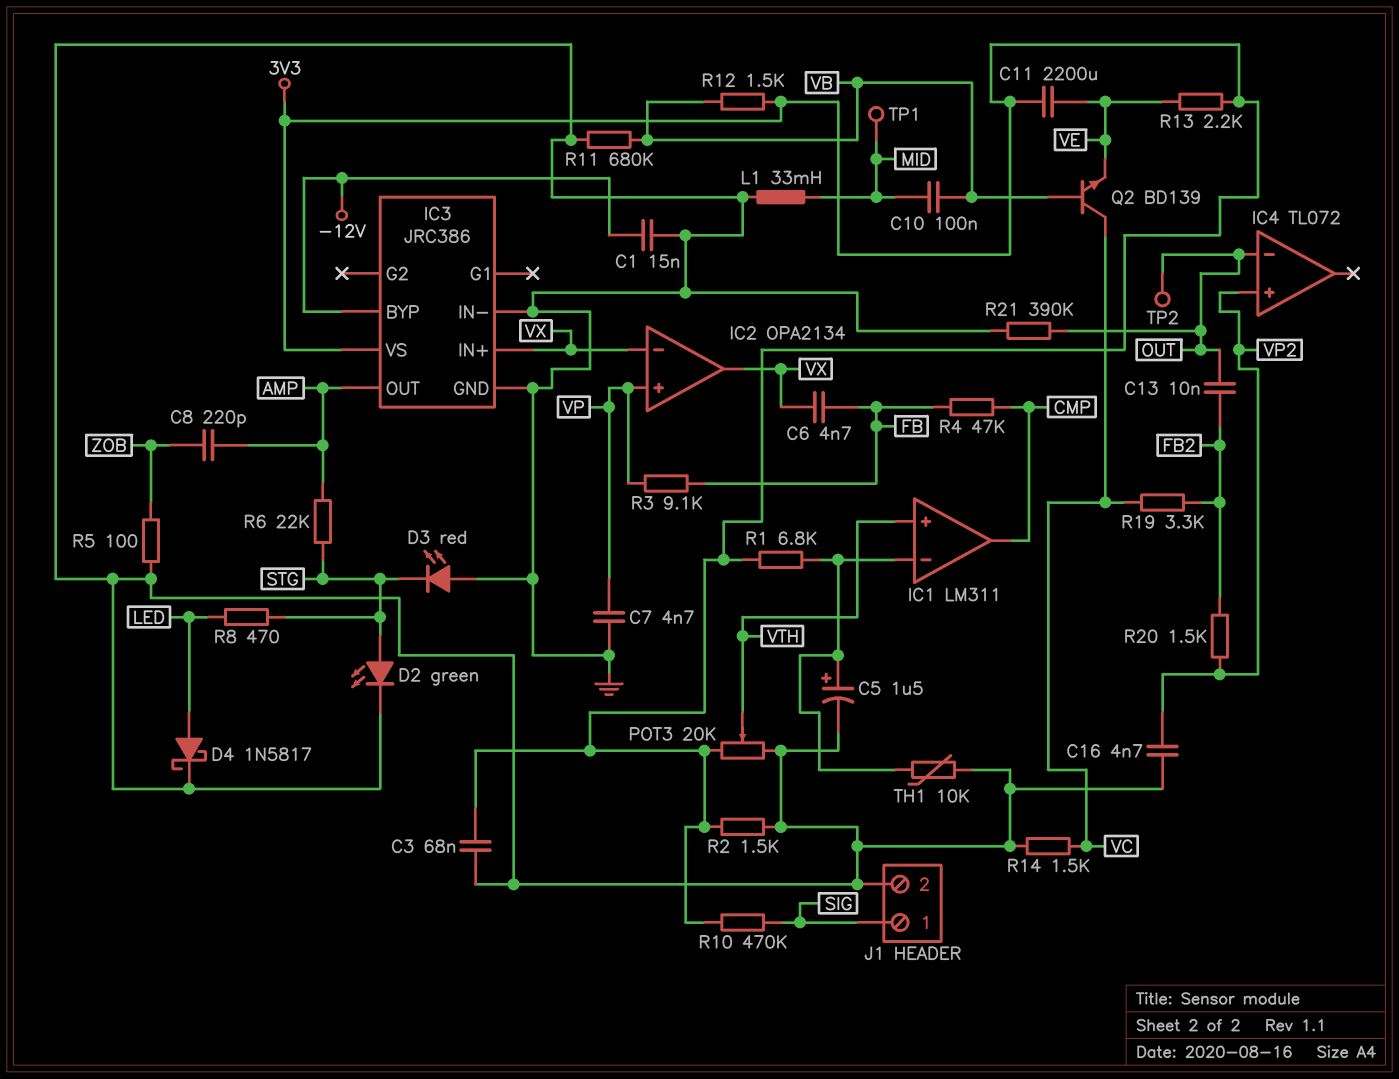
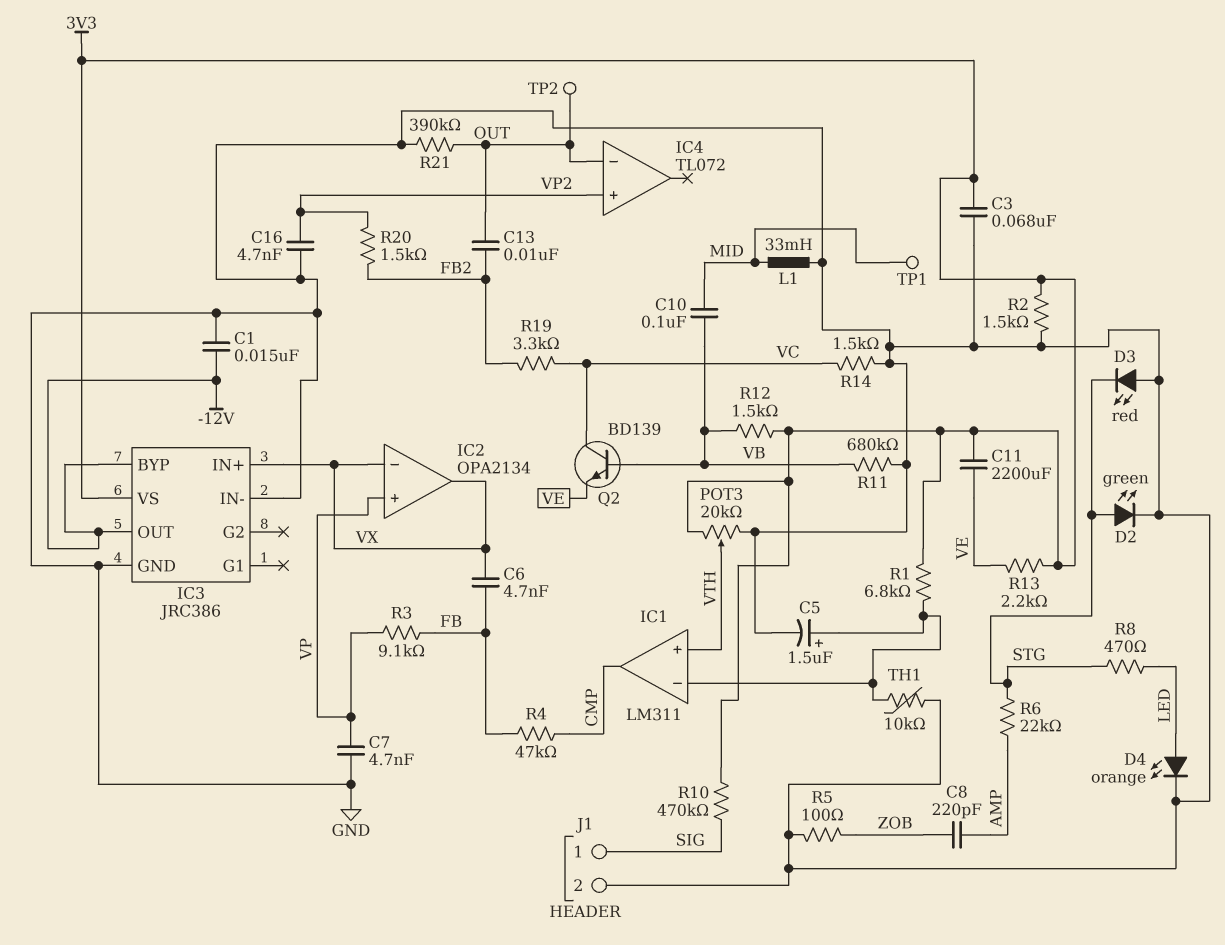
D4: schottky 1N5817 (A LED, K GND) -> LED orange (A LED, K GND)
IC3 pin OUT: AMP -> -12V

